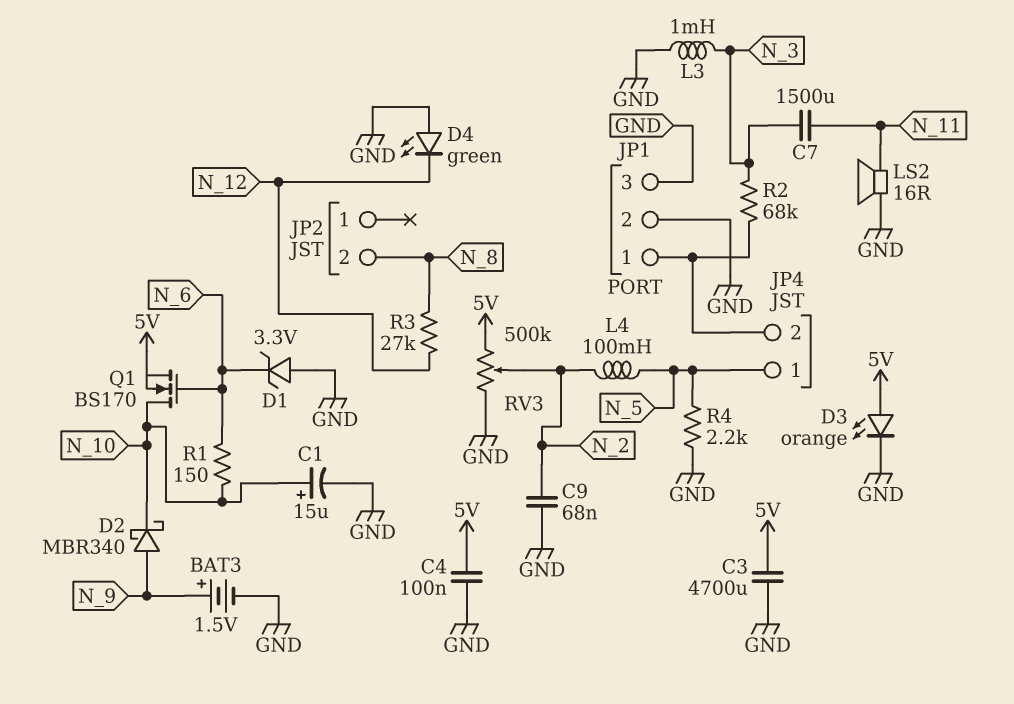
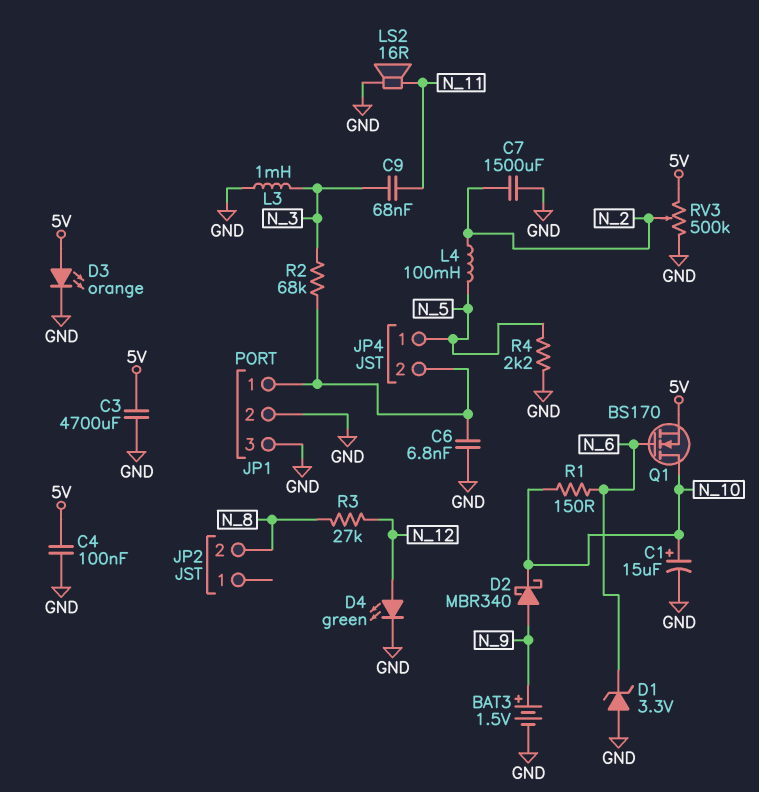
C6: none -> 6.8nF (GND, JP1/1)
C7: 1500uF (N_3, N_11) -> 1500uF (GND, N_2)
C9: 68nF (GND, N_2) -> 68nF (N_3, N_11)
D4: LED green (A GND, K N_12) -> LED green (A N_12, K GND)

